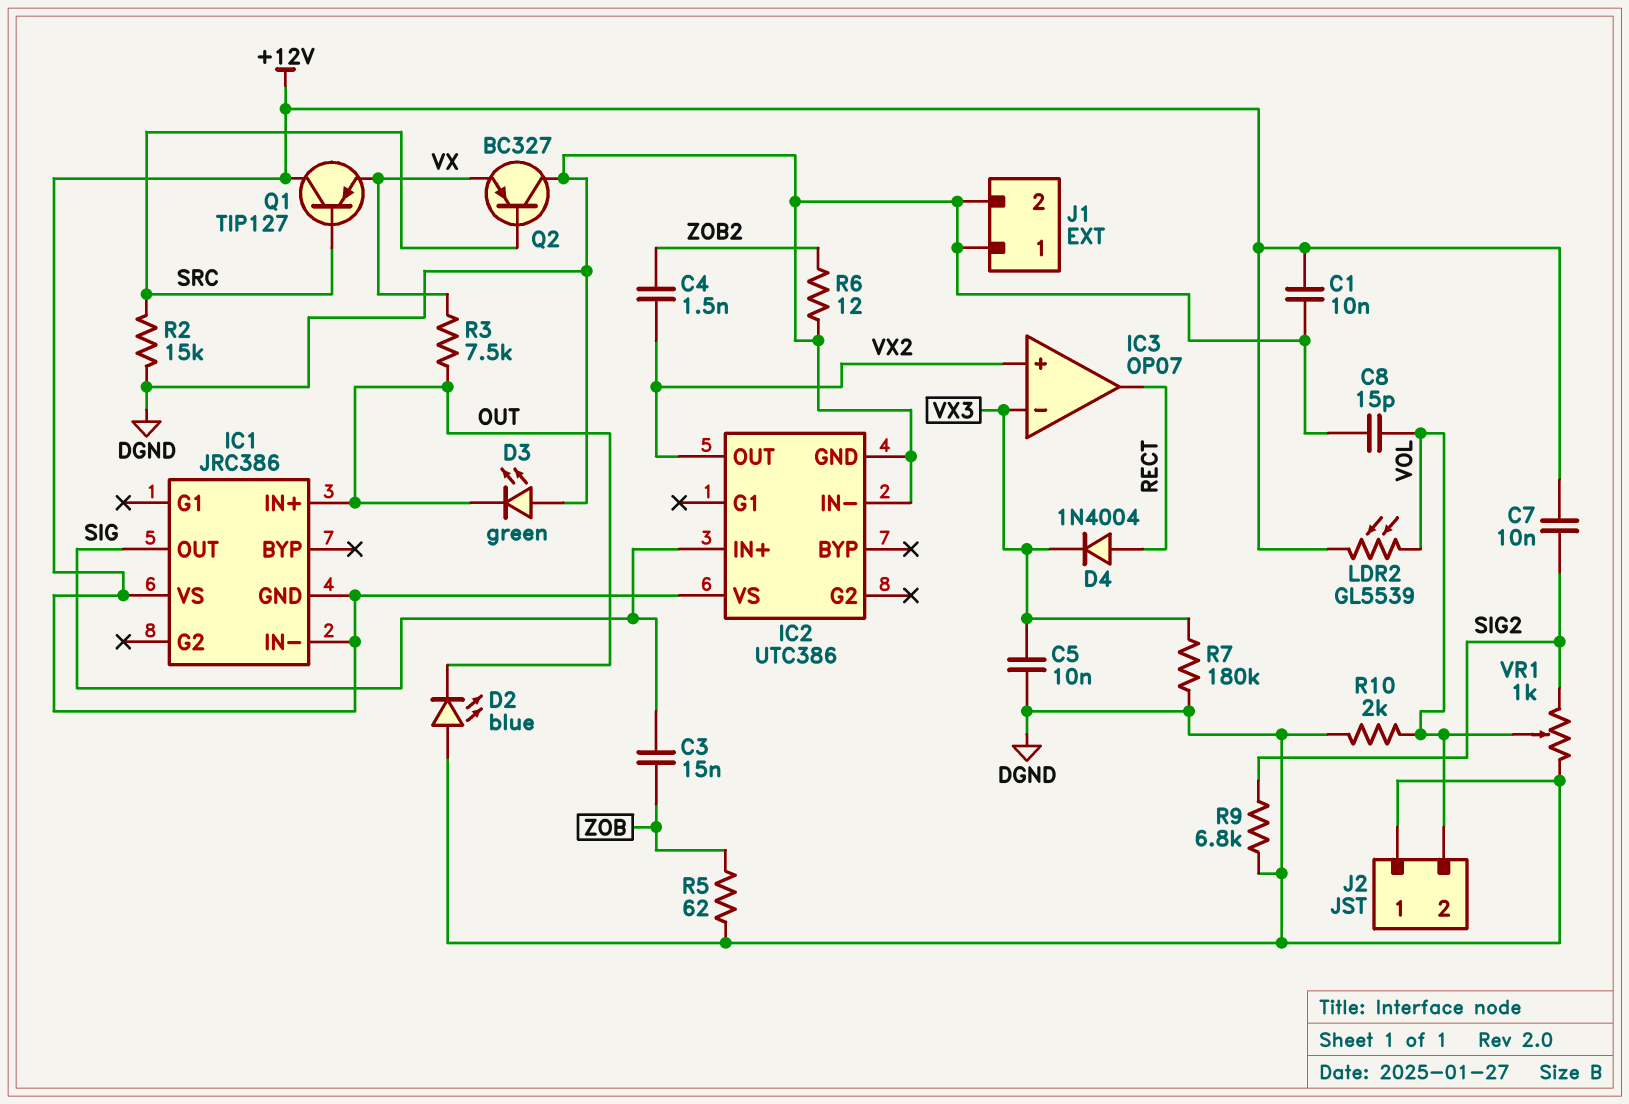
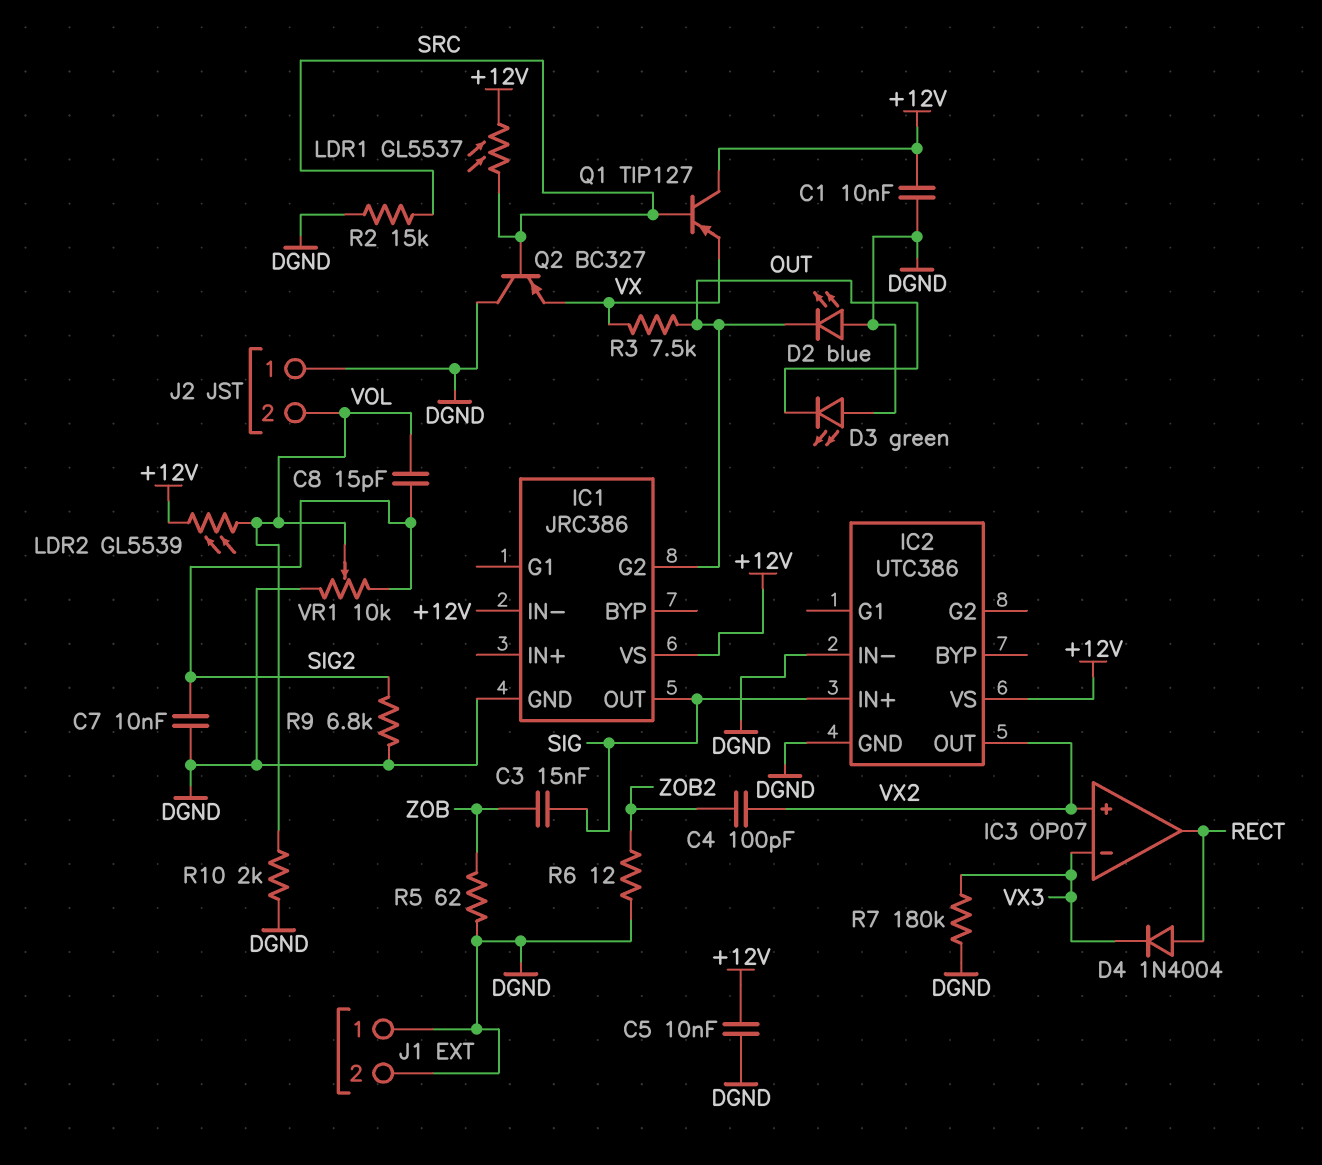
C4: 1.5nF (VX2, ZOB2) -> 100pF (VX2, ZOB2)
C5: 10nF (DGND, VX3) -> 10nF (+12V, DGND)
C7: 10nF (+12V, SIG2) -> 10nF (DGND, SIG2)
C8: 15pF (DGND, VOL) -> 15pF (SIG2, VOL)
IC1 pin G2: none -> OUT
IC1 pin GND: +12V -> DGND
IC1 pin IN+: OUT -> none
LDR1: none -> GL5537 (+12V, SRC)
VR1: 1k (DGND, SIG2, wiper VOL) -> 10k (DGND, SIG2, wiper VOL)

